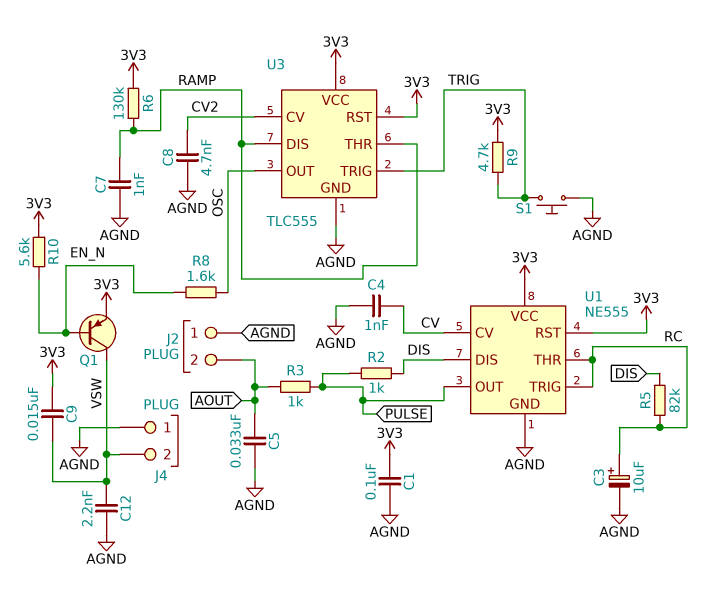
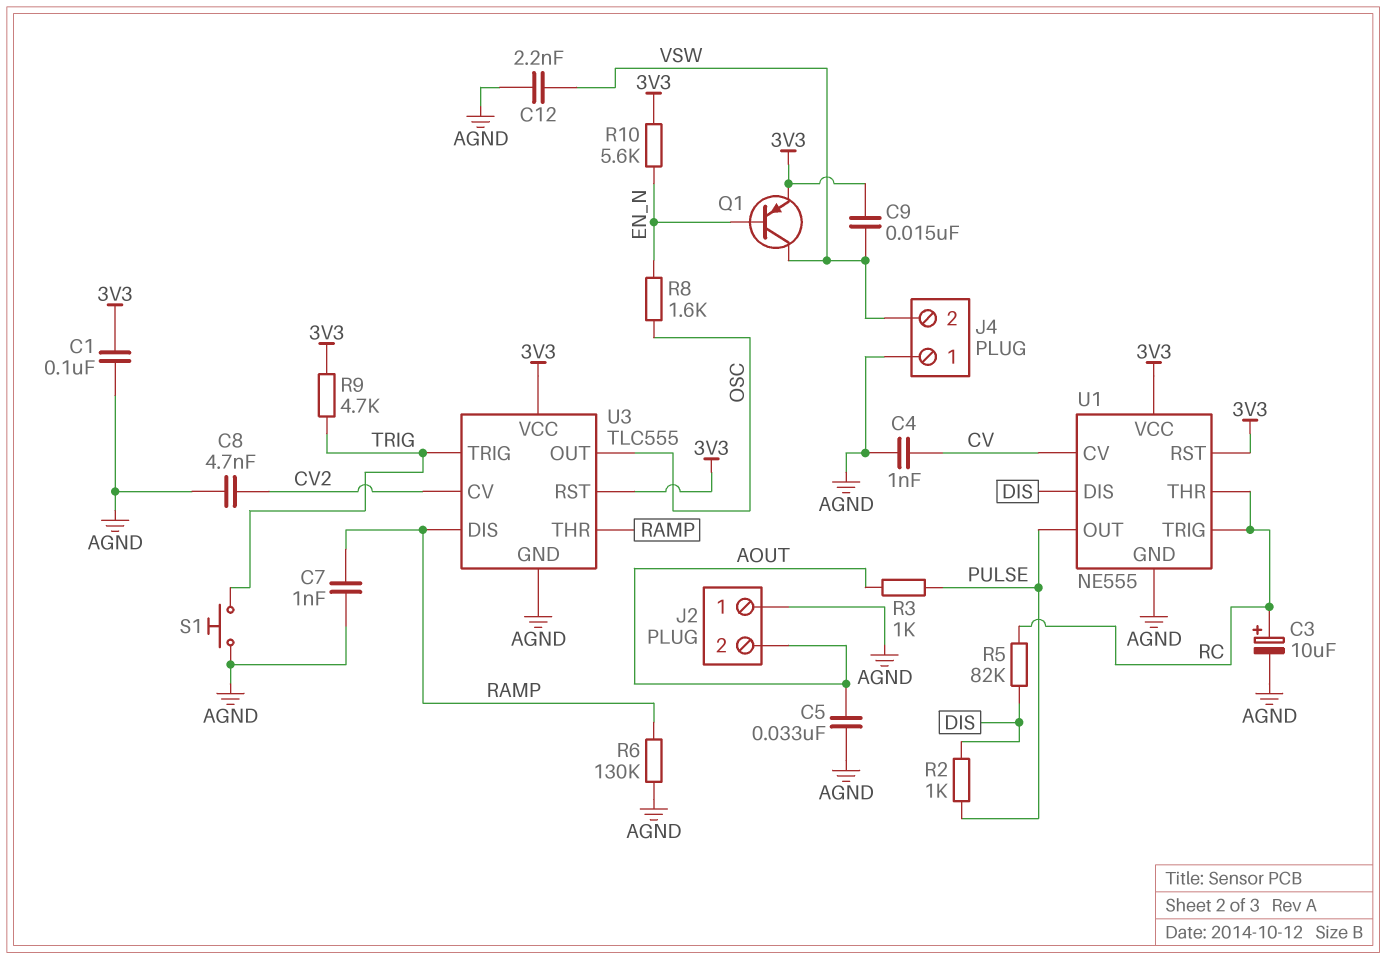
R6: 130k (3V3, RAMP) -> 130k (AGND, RAMP)

